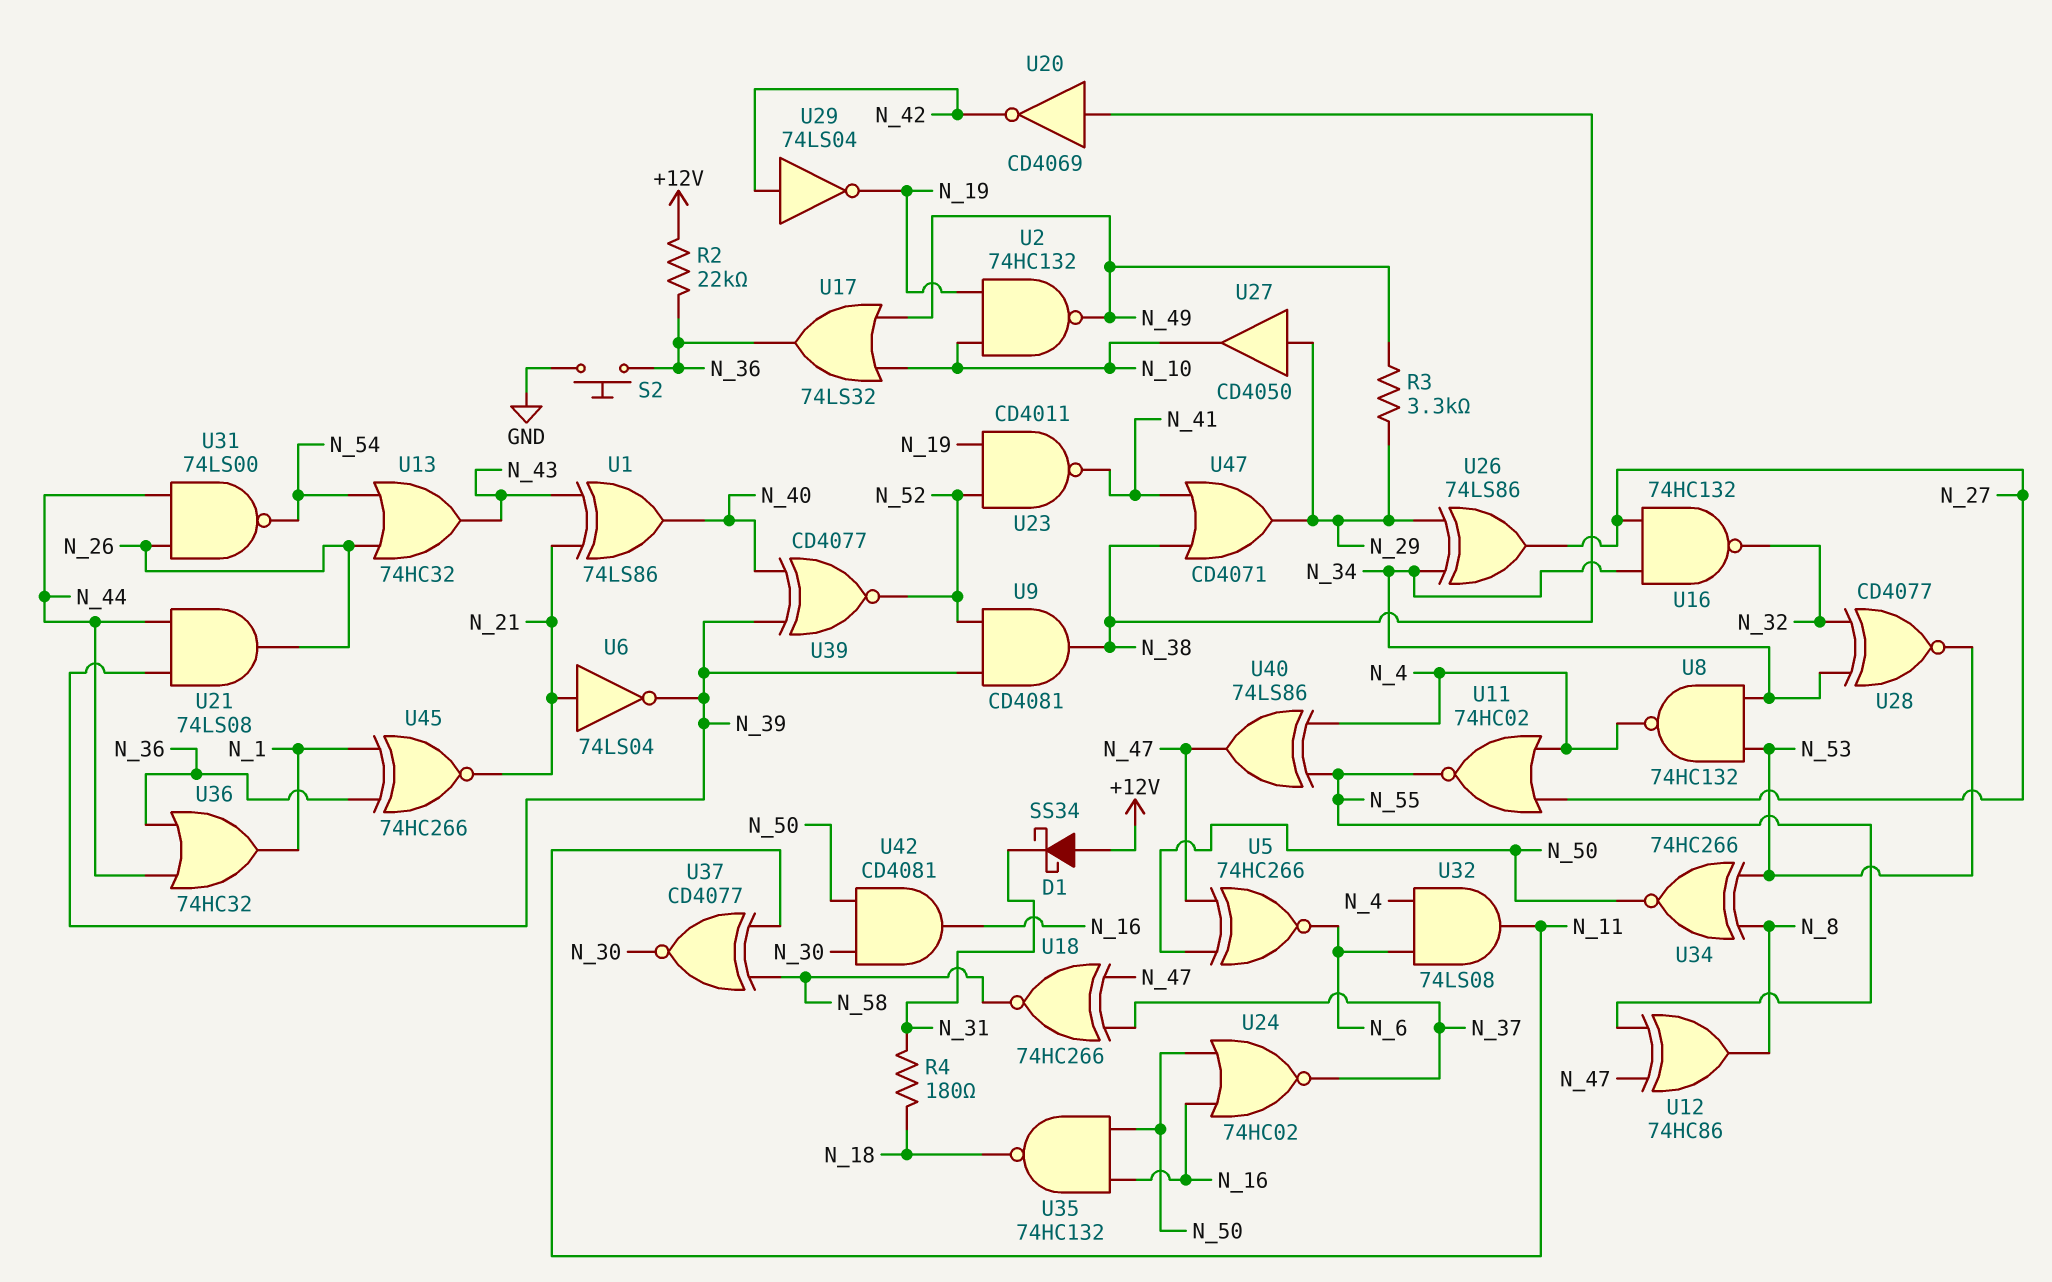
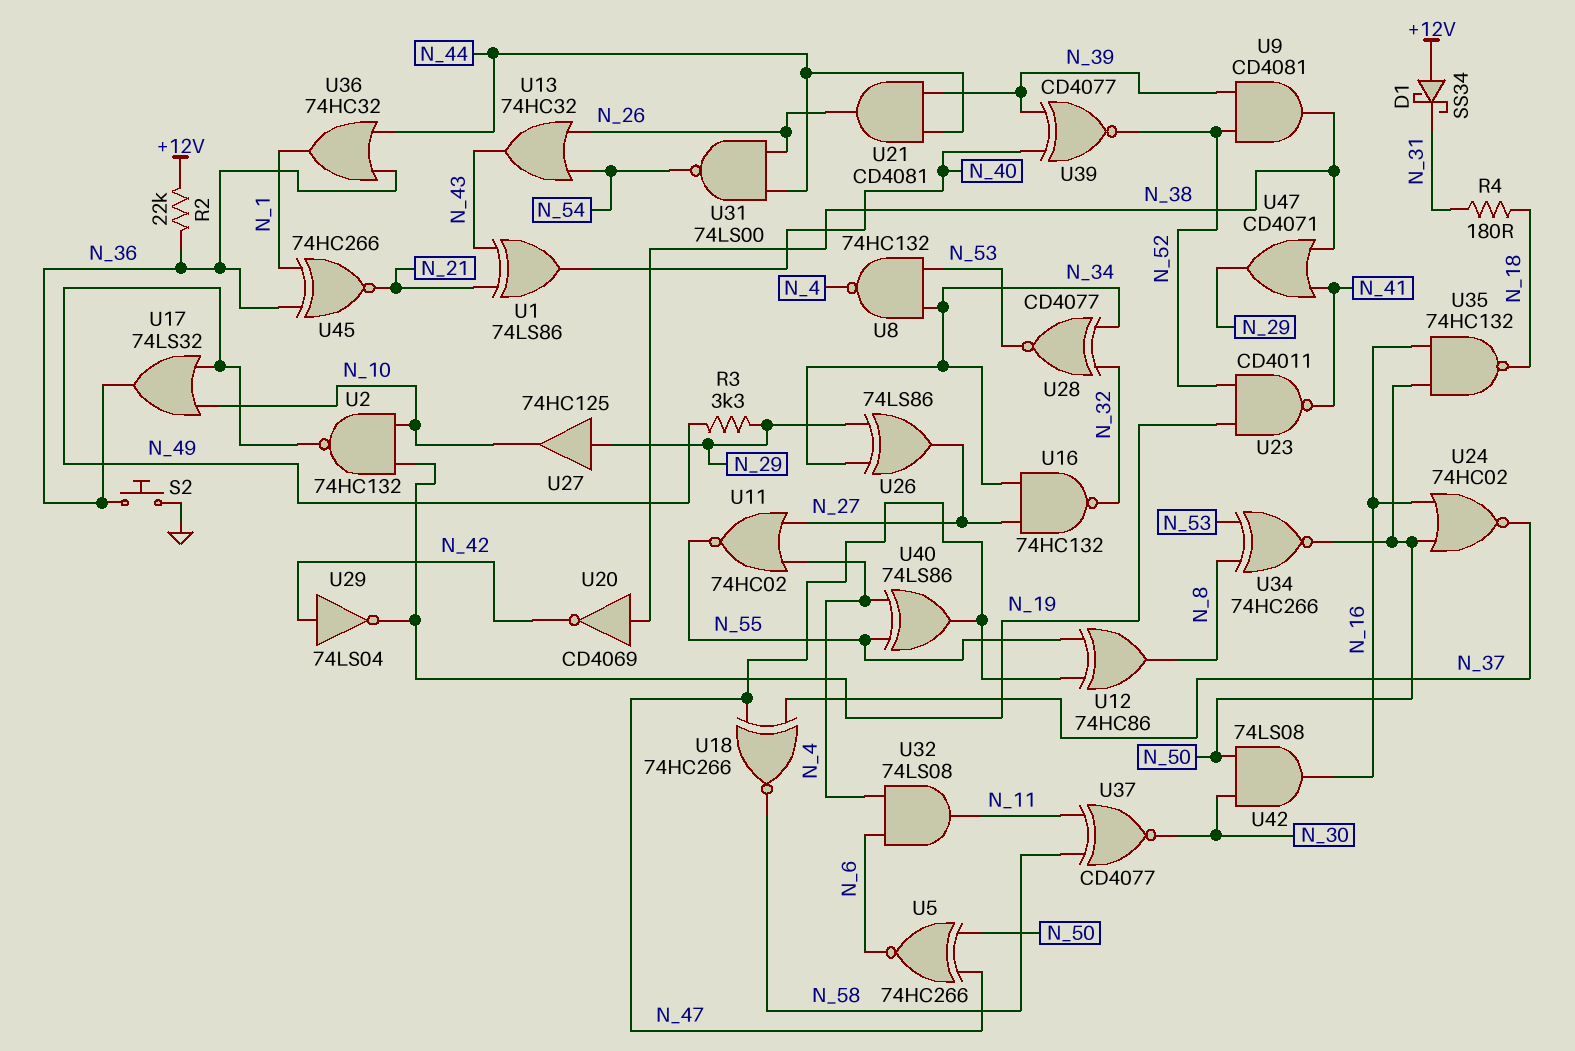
U6: NOT 74LS04 (in N_21, out N_39) -> none
U21: AND 74LS08 (in N_39, in N_44, out N_26) -> AND CD4081 (in N_39, in N_44, out N_26)
U27: buffer CD4050 (in N_29, out N_10) -> buffer 74HC125 (in N_29, out N_10)
U42: AND CD4081 (in N_30, in N_50, out N_16) -> AND 74LS08 (in N_30, in N_50, out N_16)

